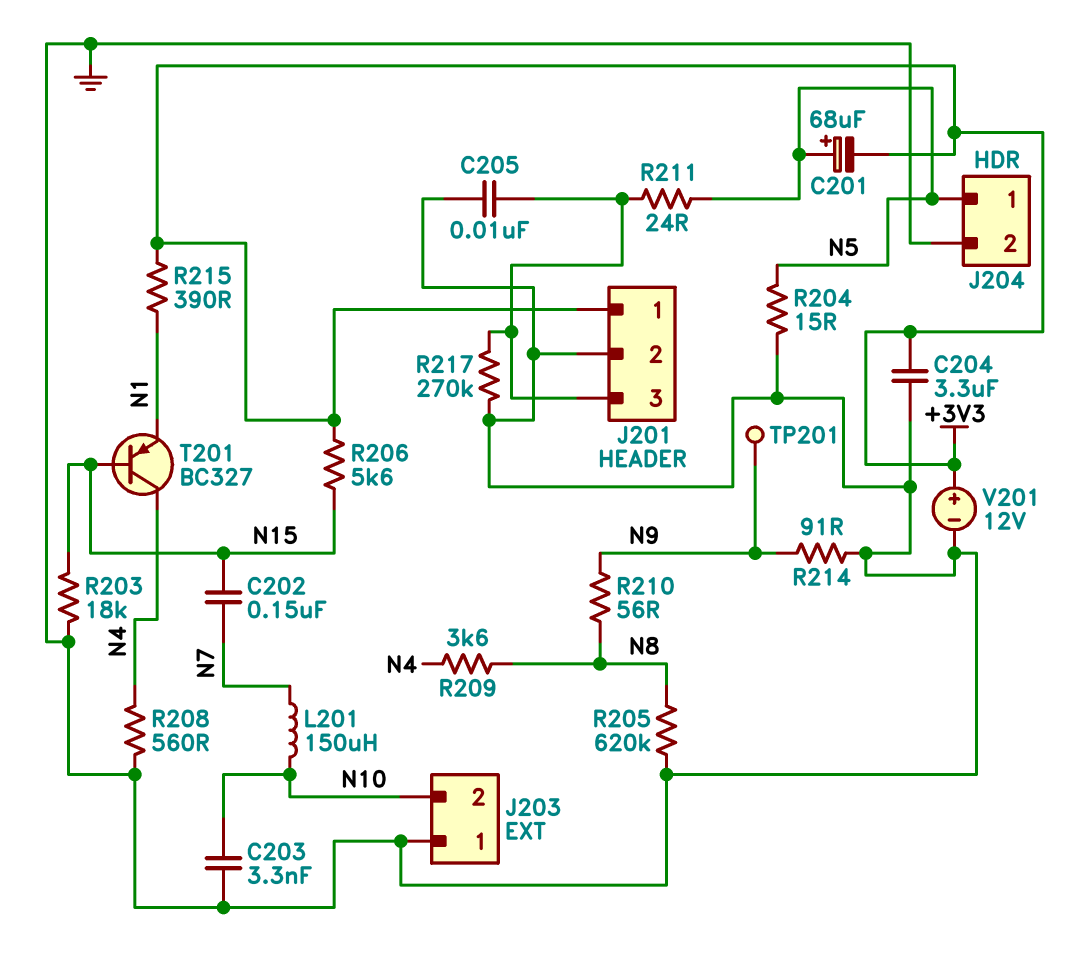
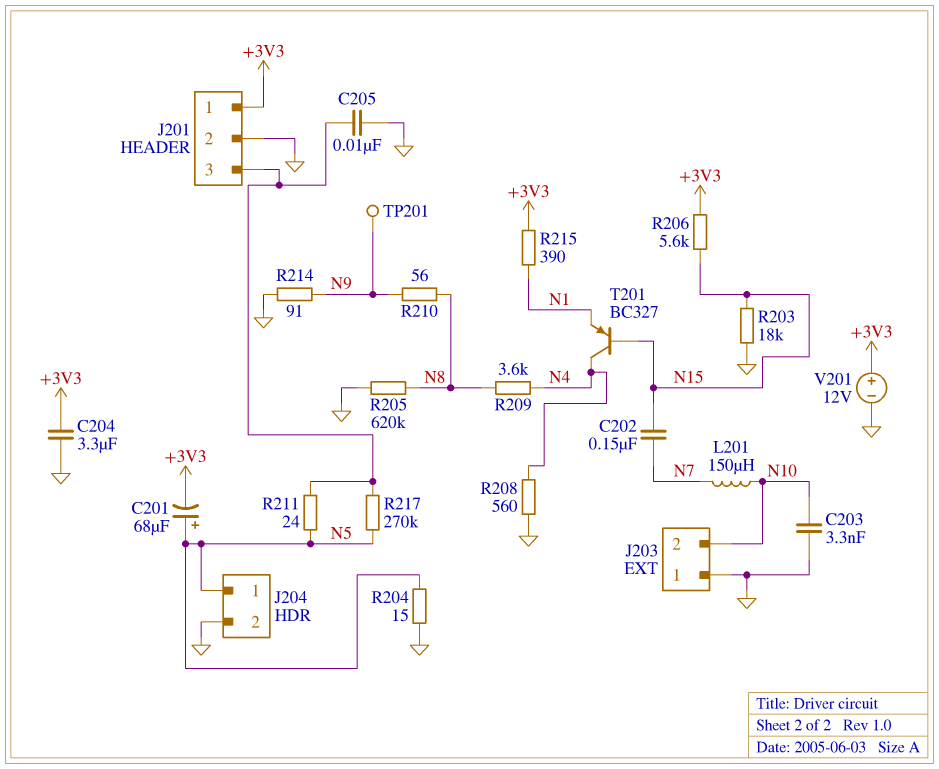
R217: 270k (GND, J201/3) -> 270k (J201/3, N5)

